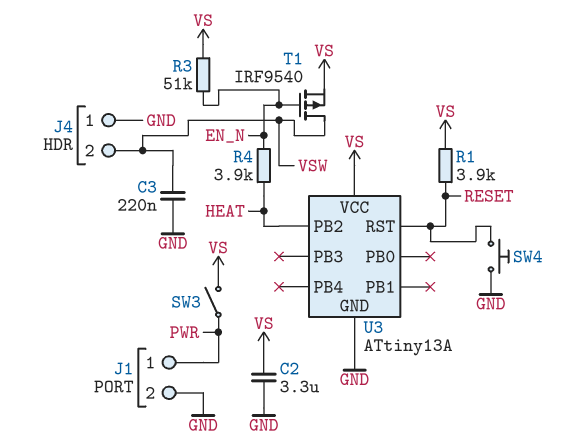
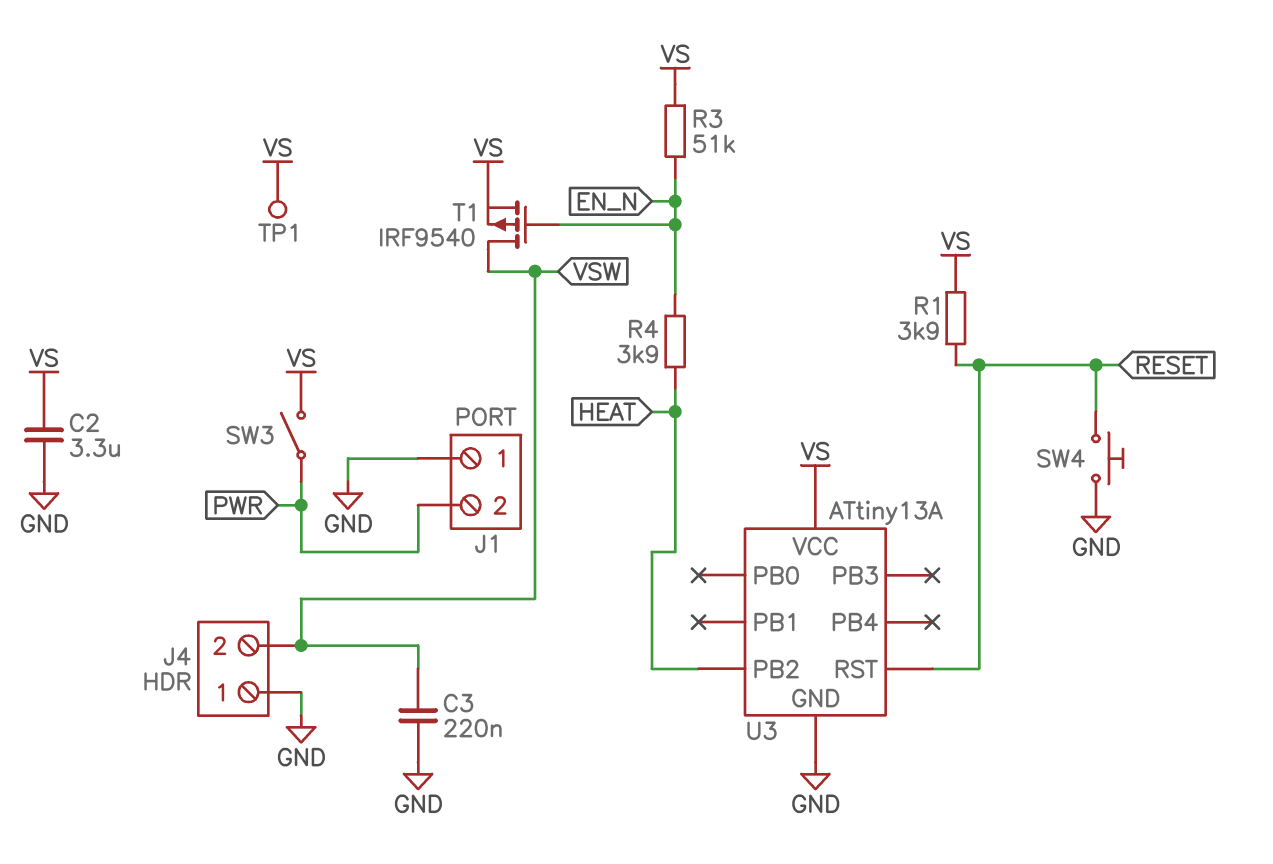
J1 pin 1: PWR -> GND
J1 pin 2: GND -> PWR
TP1: none -> test point (VS)

